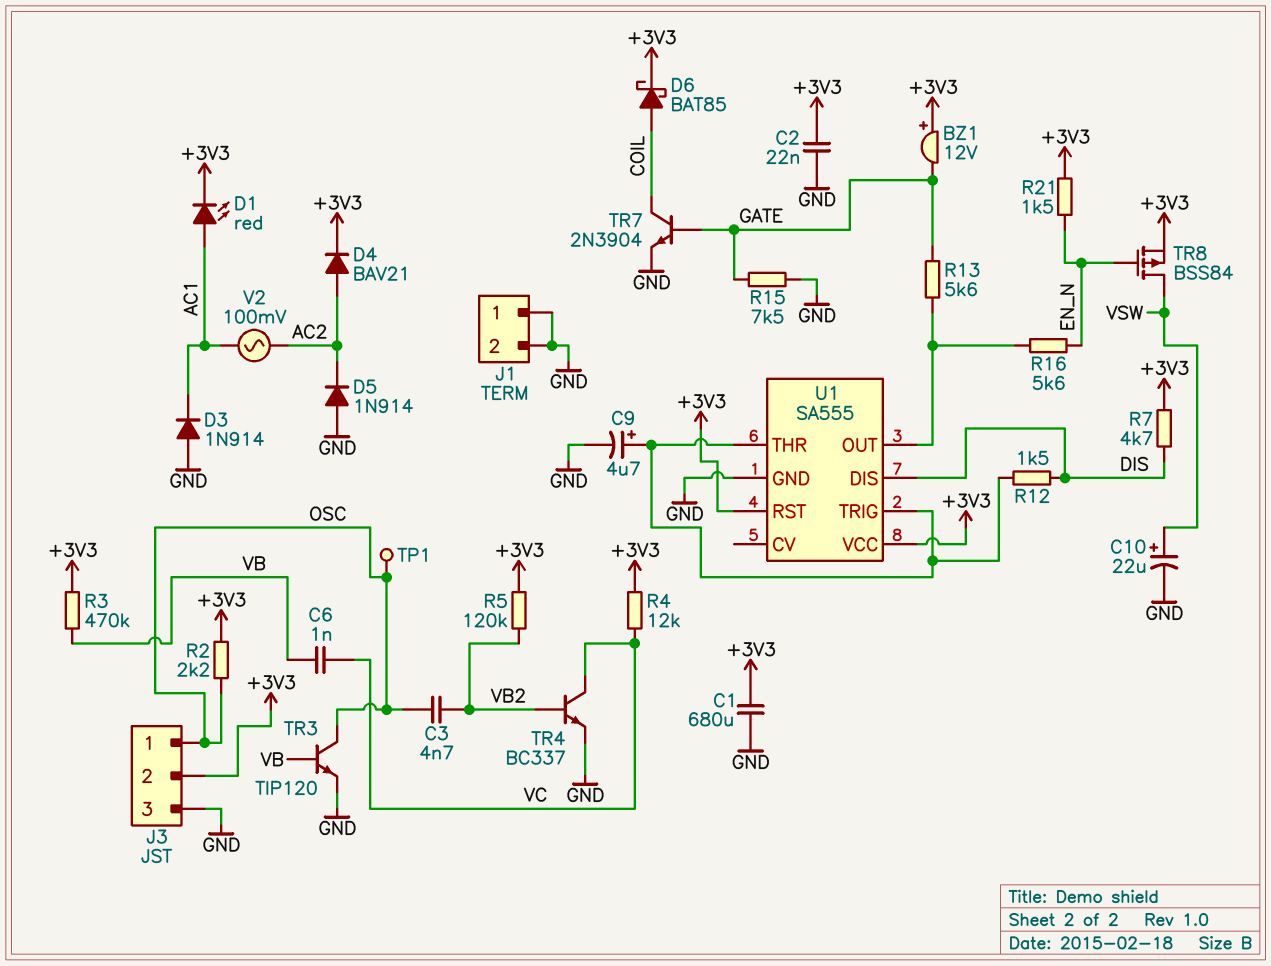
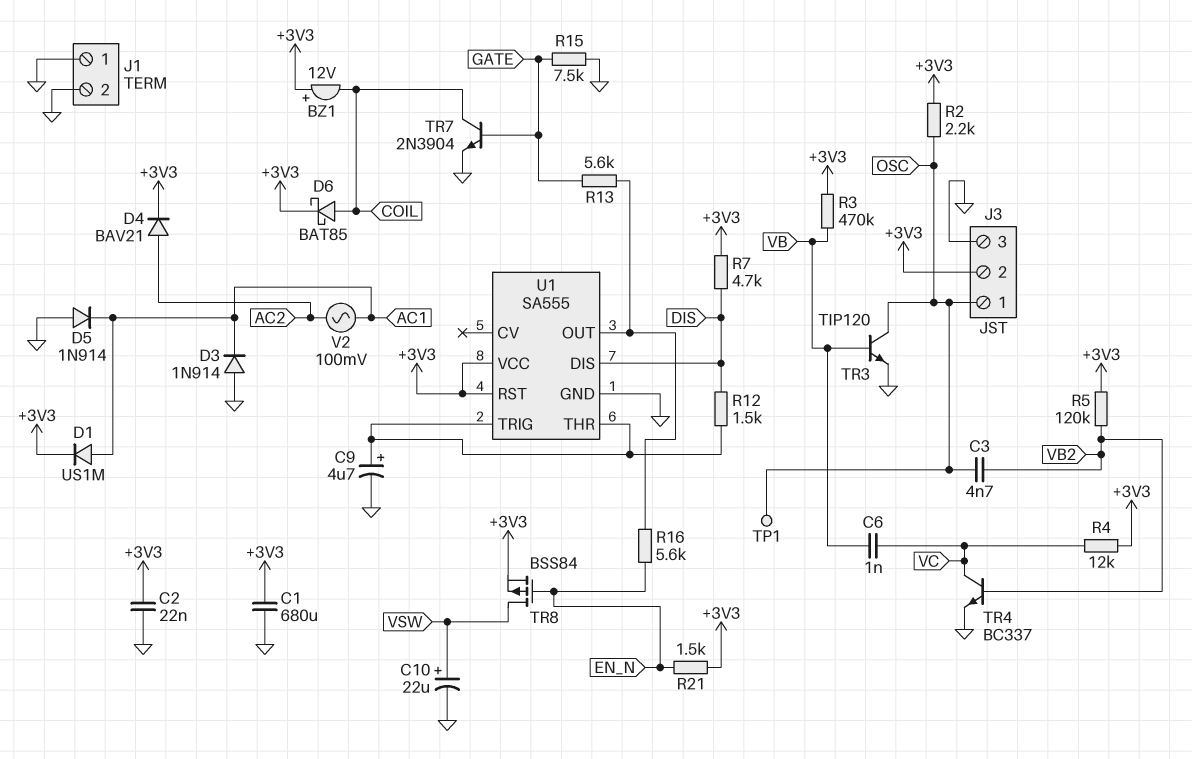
BZ1: buzzer 12V (plus +3V3, minus GATE) -> buzzer 12V (plus +3V3, minus COIL)
D1: LED red (A AC1, K +3V3) -> diode US1M (A AC1, K +3V3)
D5: diode 1N914 (A GND, K AC2) -> diode 1N914 (A GND, K AC1)

